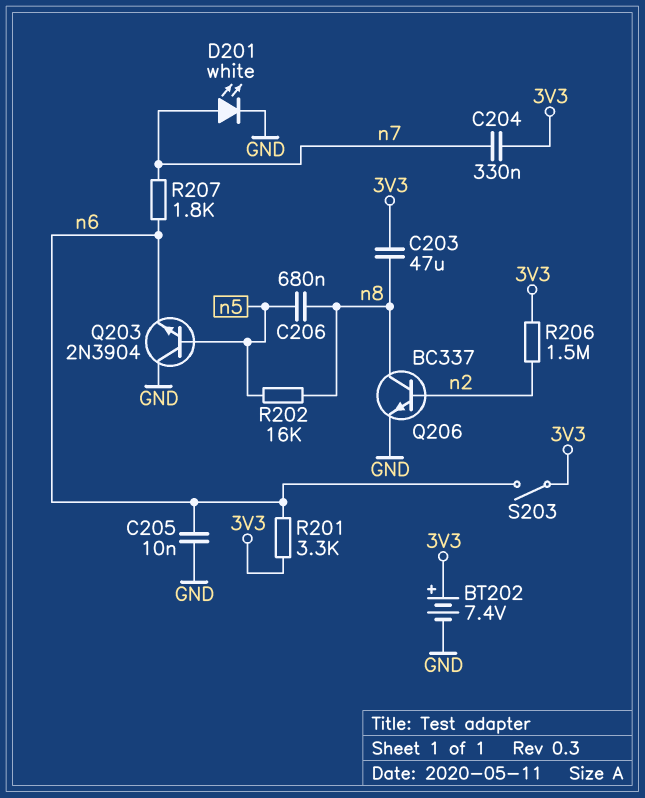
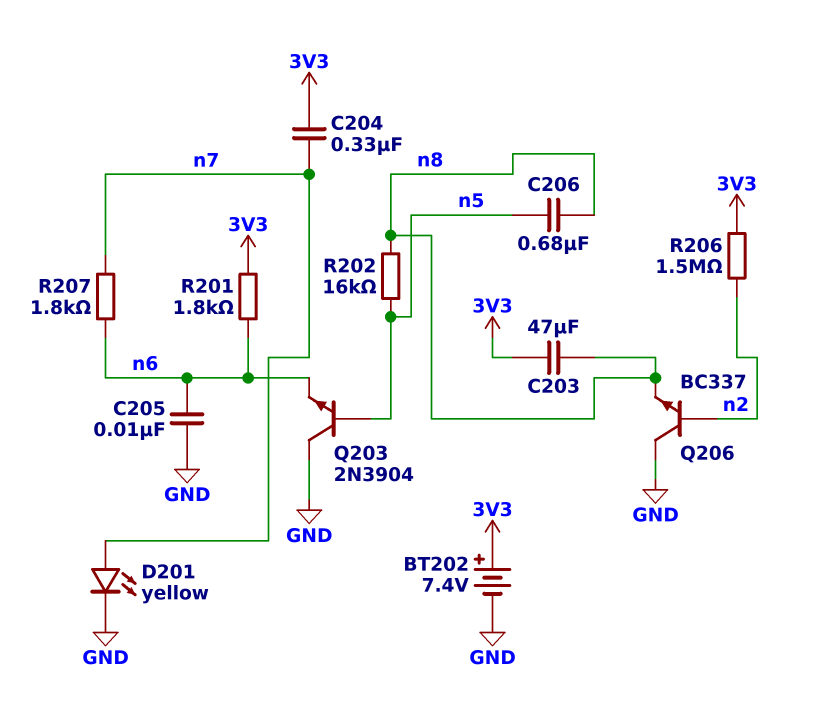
D201: LED white (A n7, K GND) -> LED yellow (A n7, K GND)
Q206: NPN BC337 (B n2, C n8, E GND) -> NPN BC337 (B n2, C GND, E n8)
R201: 3.3k (3V3, n6) -> 1.8k (3V3, n6)
S203: switch (3V3, n6) -> none

